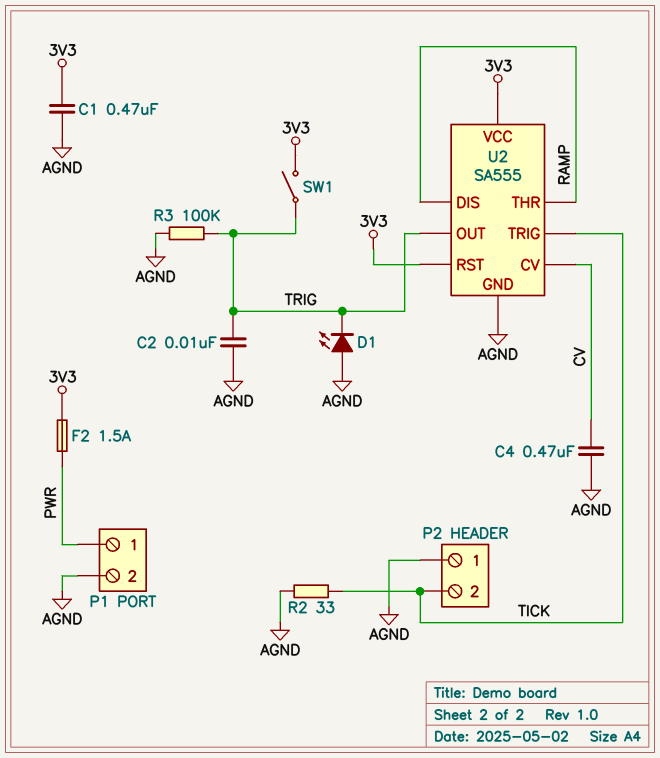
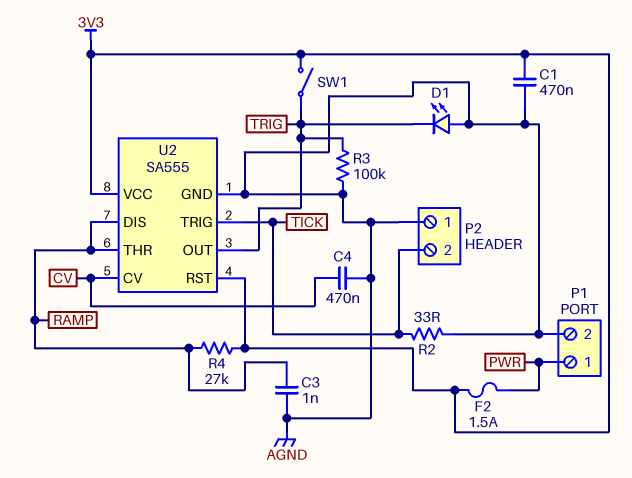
C2: 10nF (AGND, TRIG) -> none
C3: none -> 1nF (AGND, RAMP)
R4: none -> 27k (3V3, RAMP)

